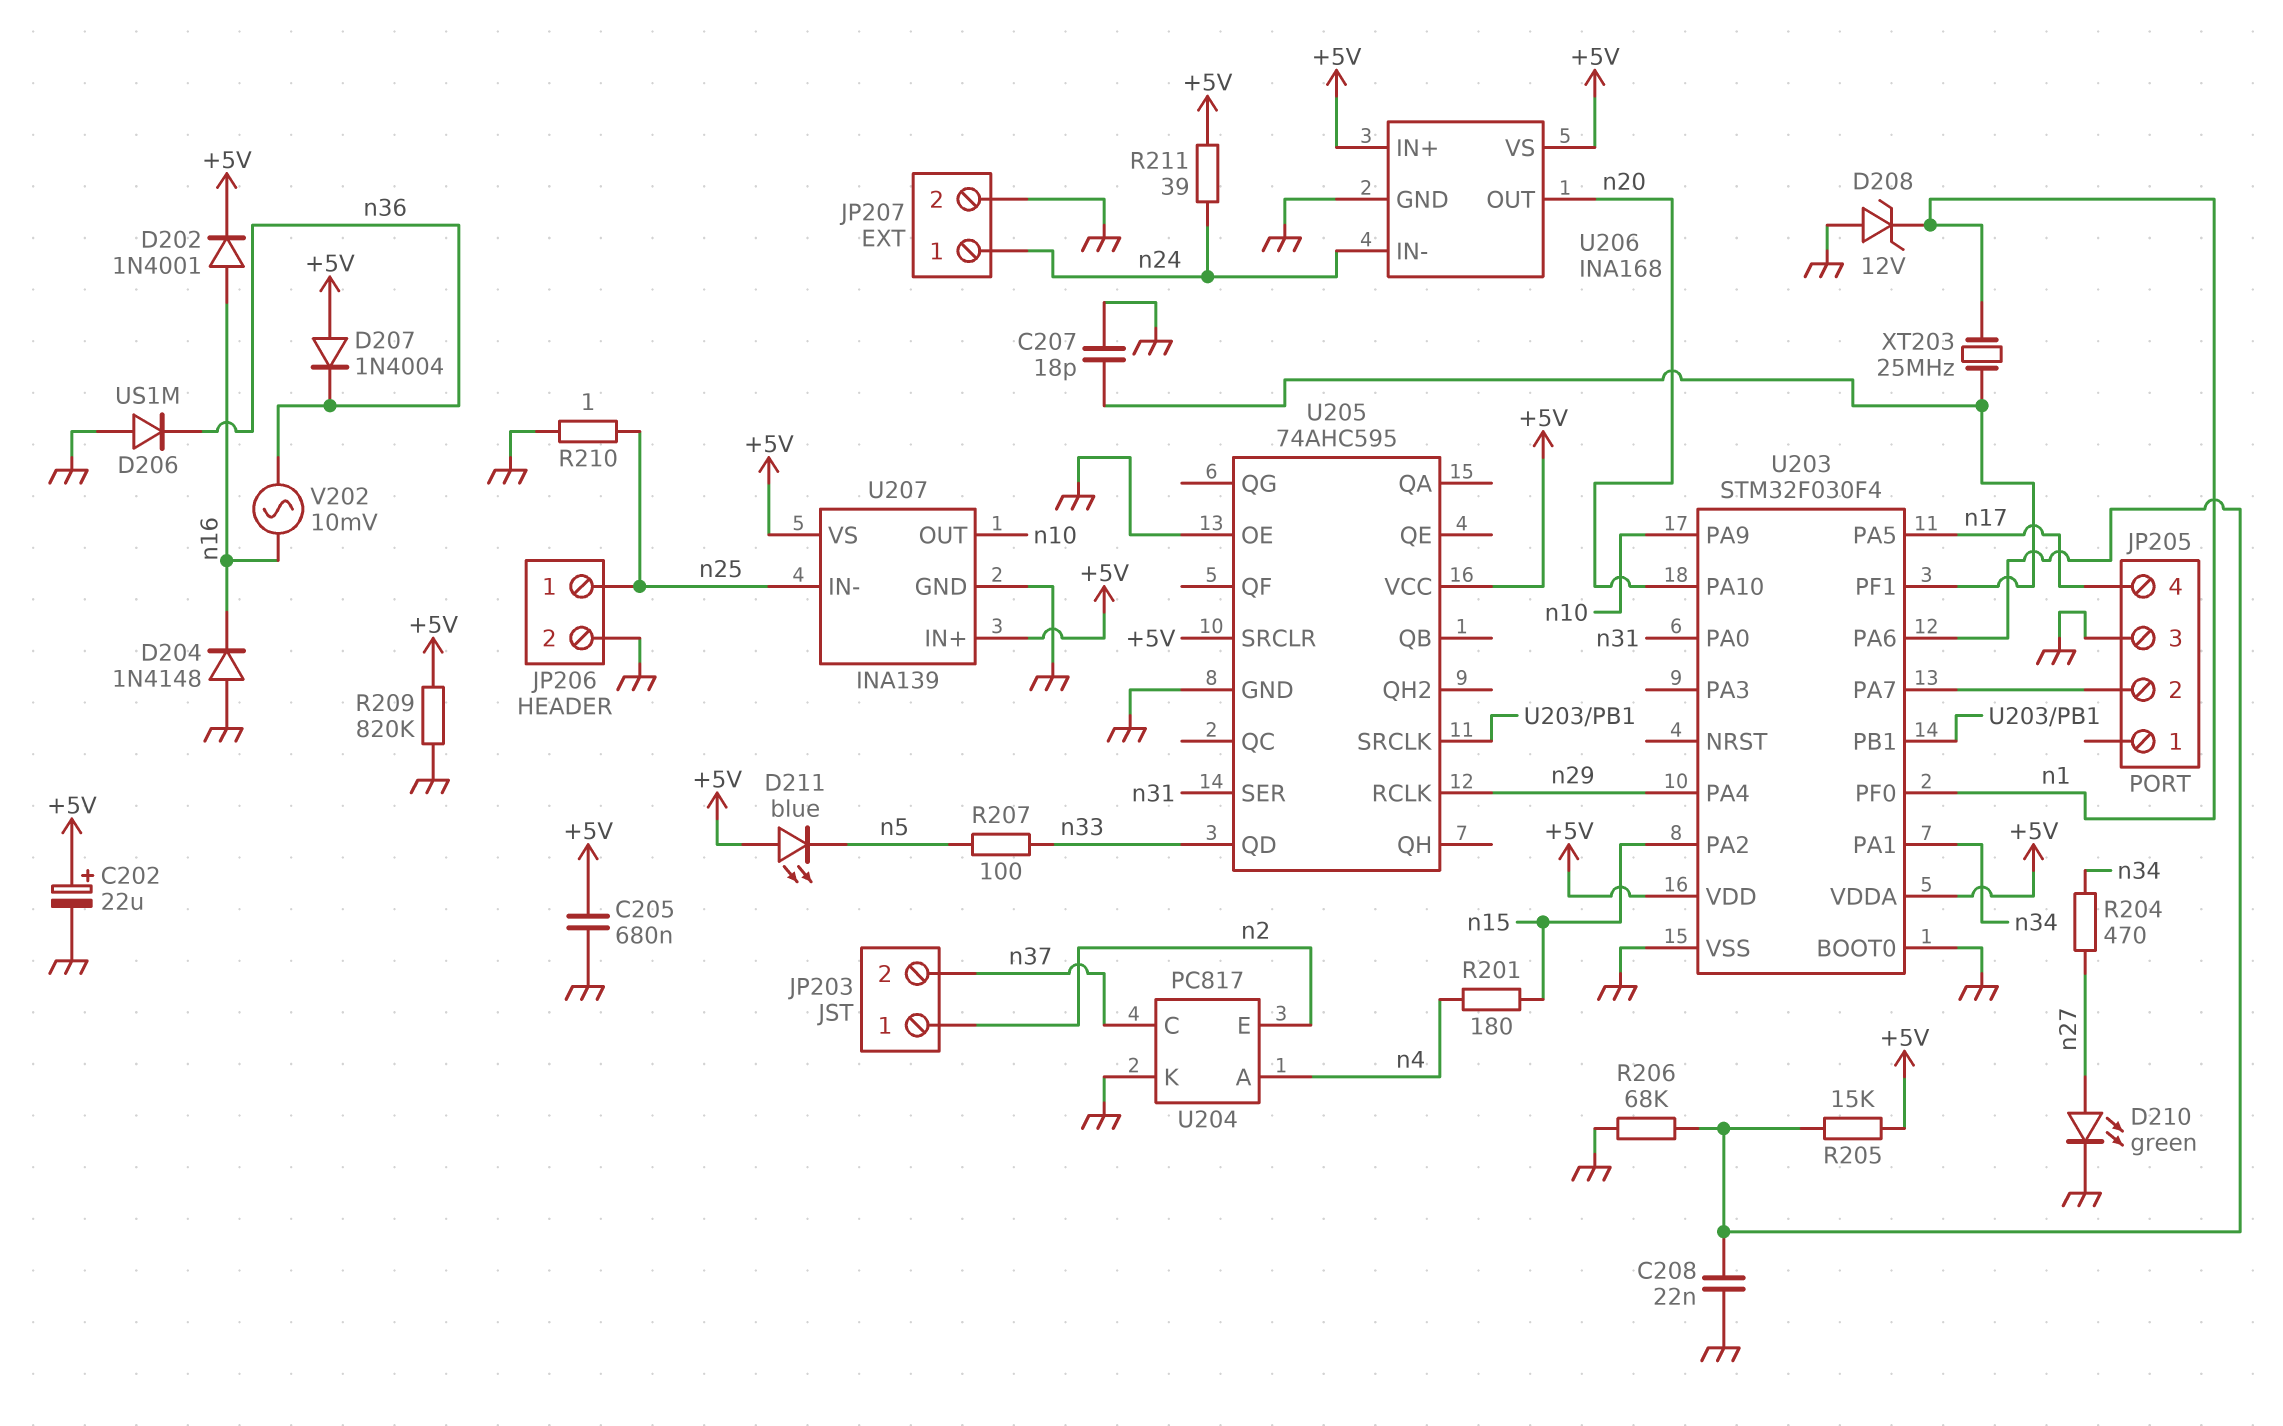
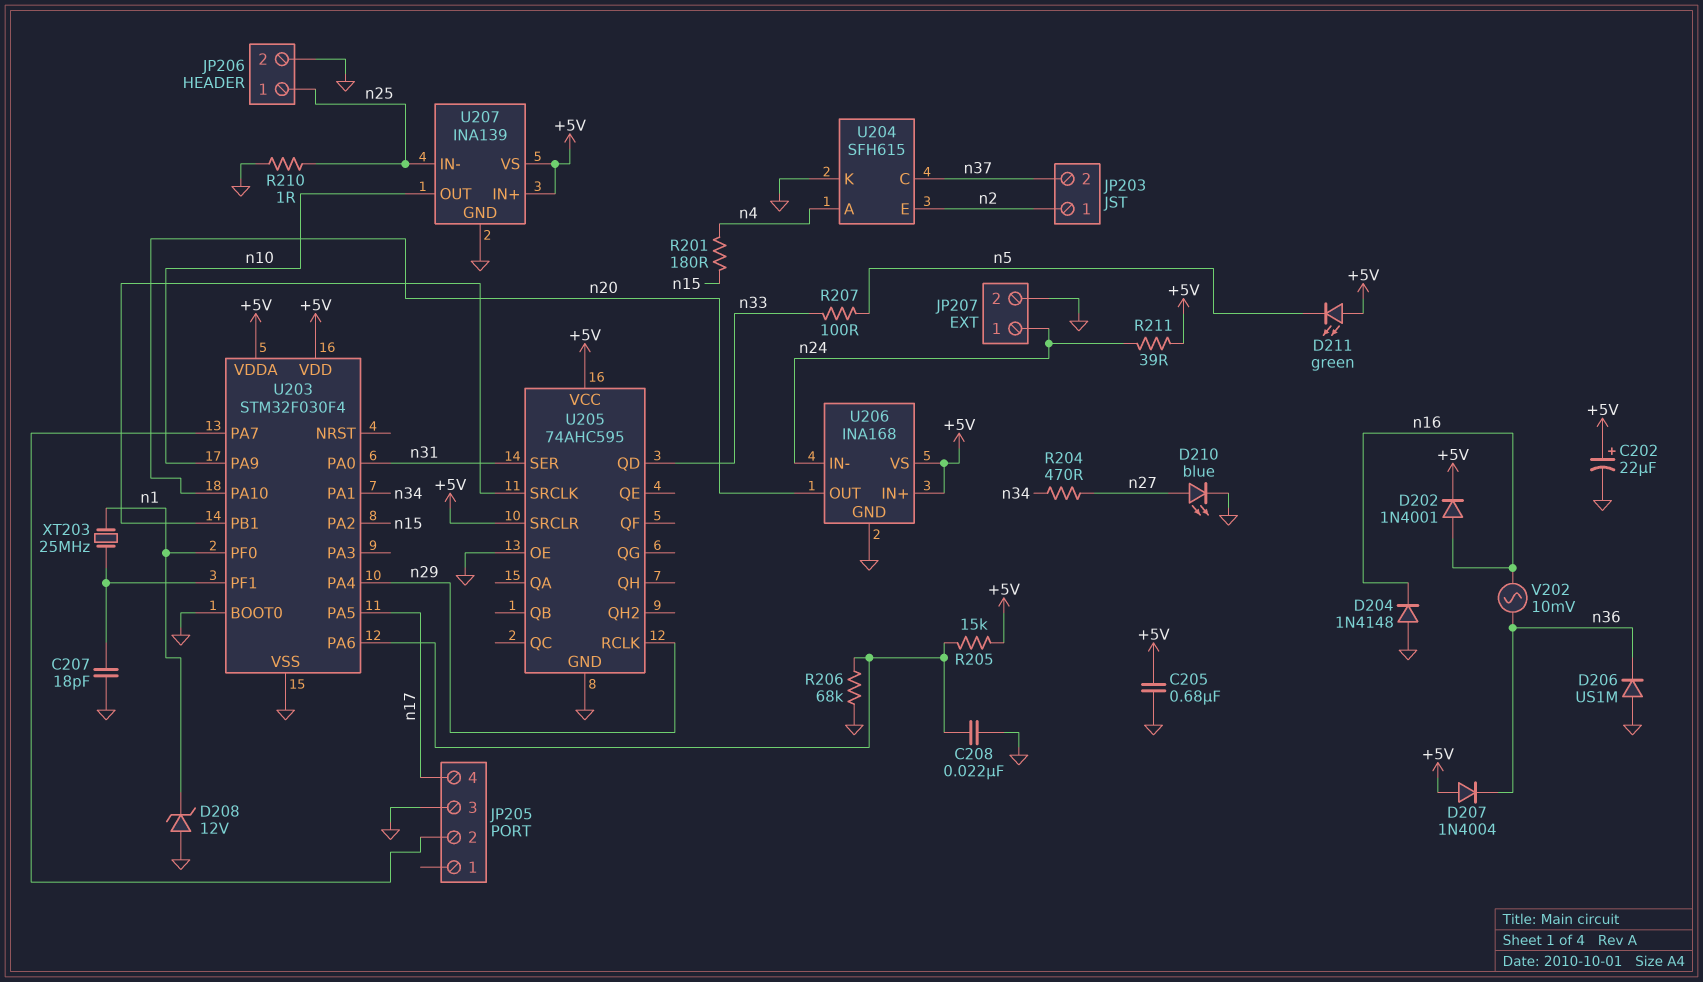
D210: LED green (A n27, K GND) -> LED blue (A n27, K GND)
D211: LED blue (A +5V, K n5) -> LED green (A +5V, K n5)
R209: 820k (+5V, GND) -> none
U204: PC817 -> SFH615

